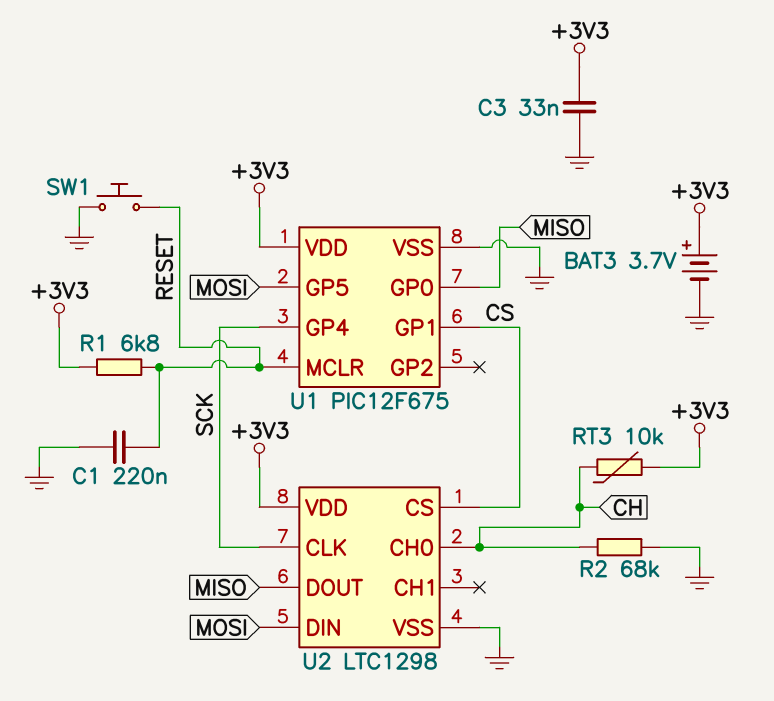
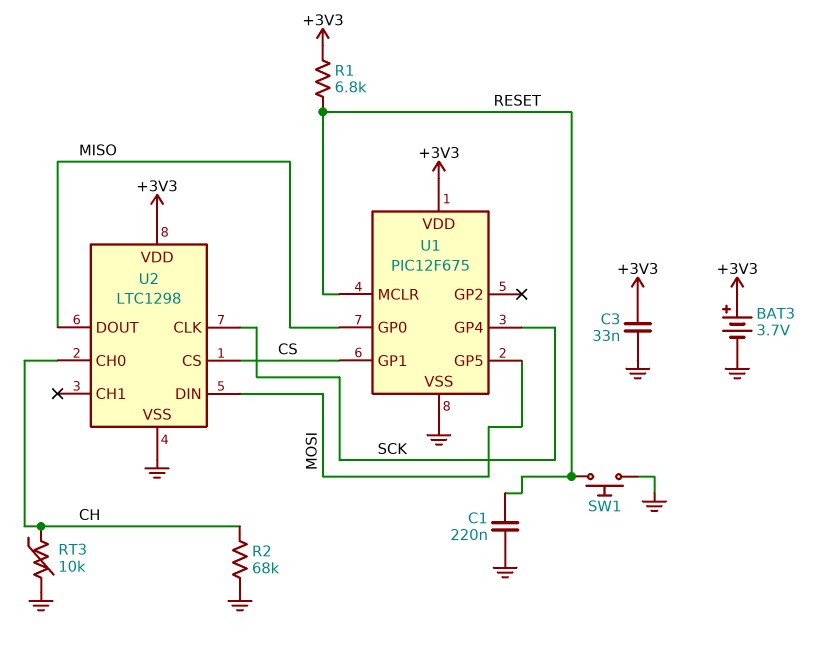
RT3: 10k (+3V3, CH) -> 10k (CH, GND)

